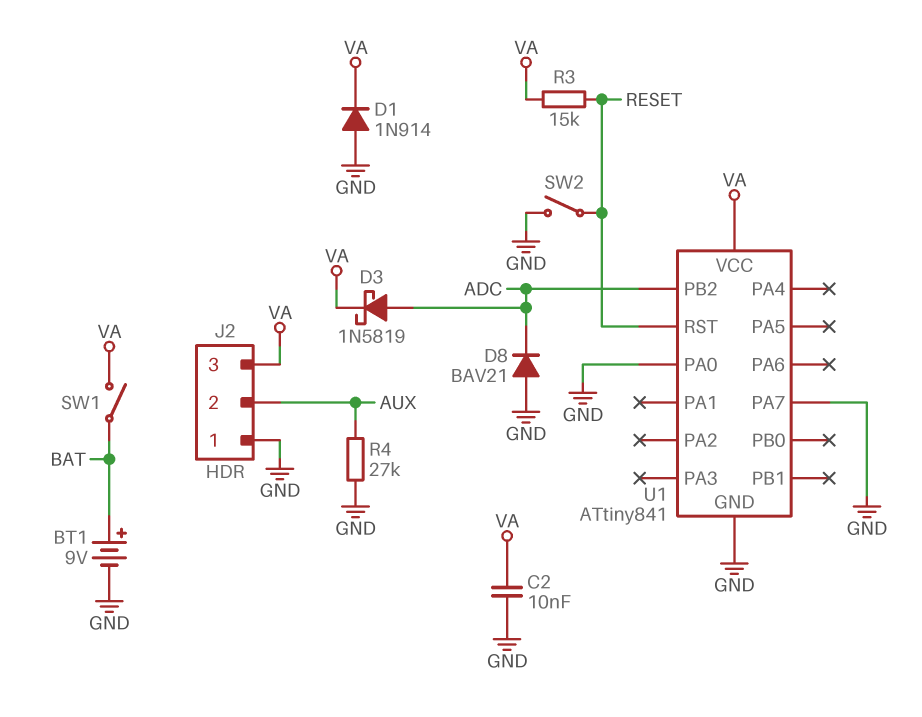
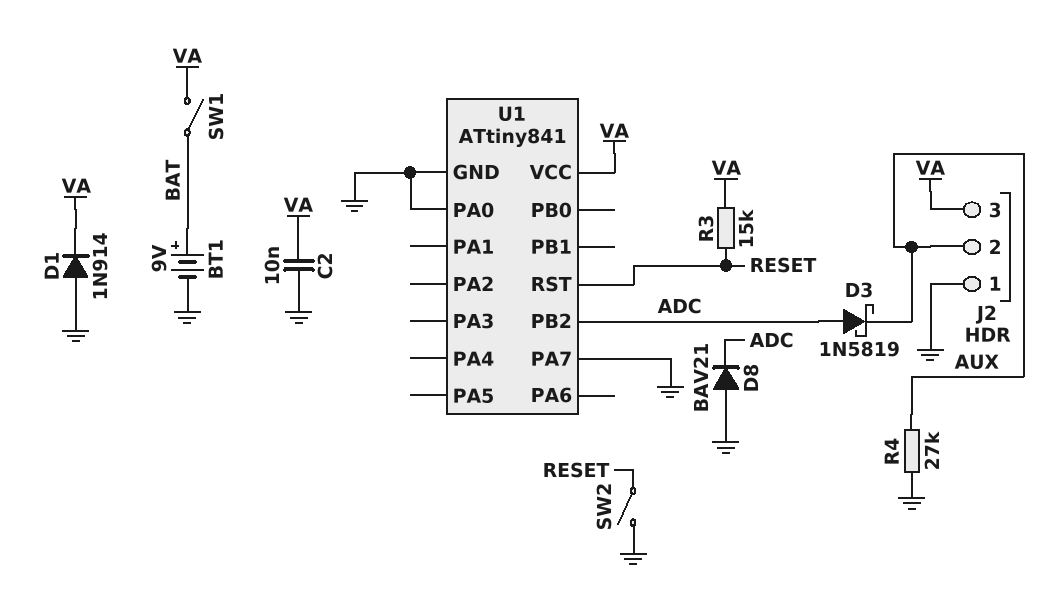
D3: schottky 1N5819 (A ADC, K VA) -> schottky 1N5819 (A ADC, K AUX)

